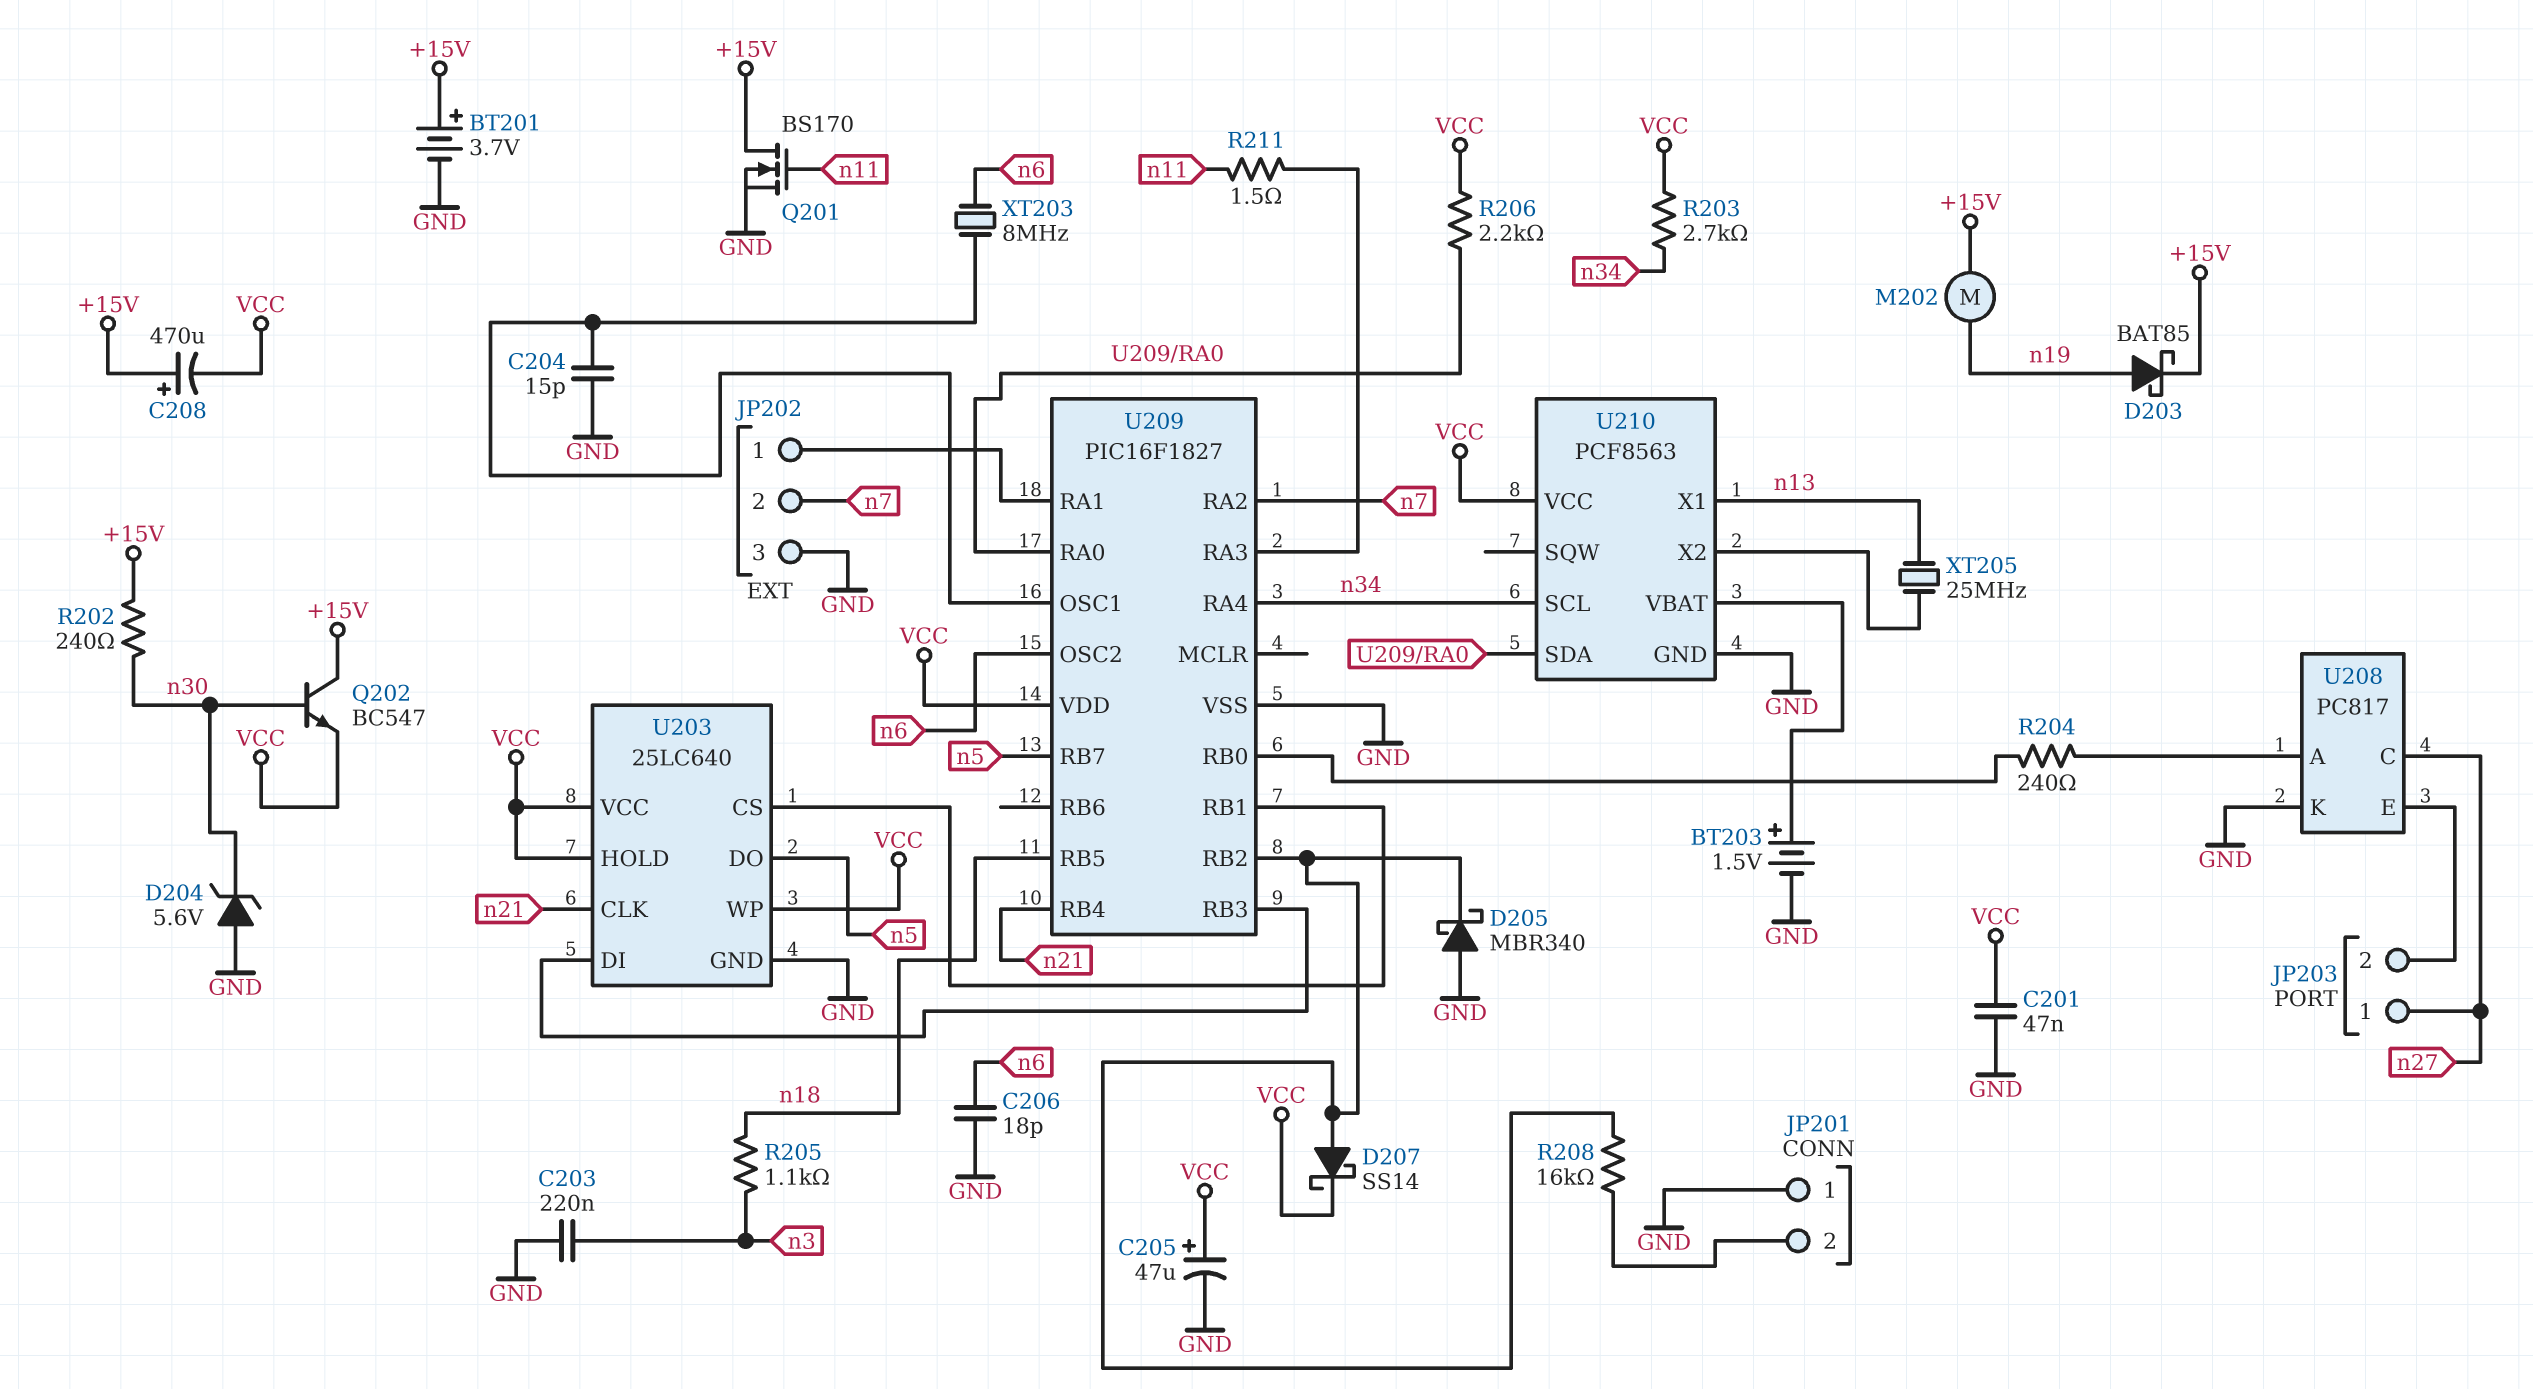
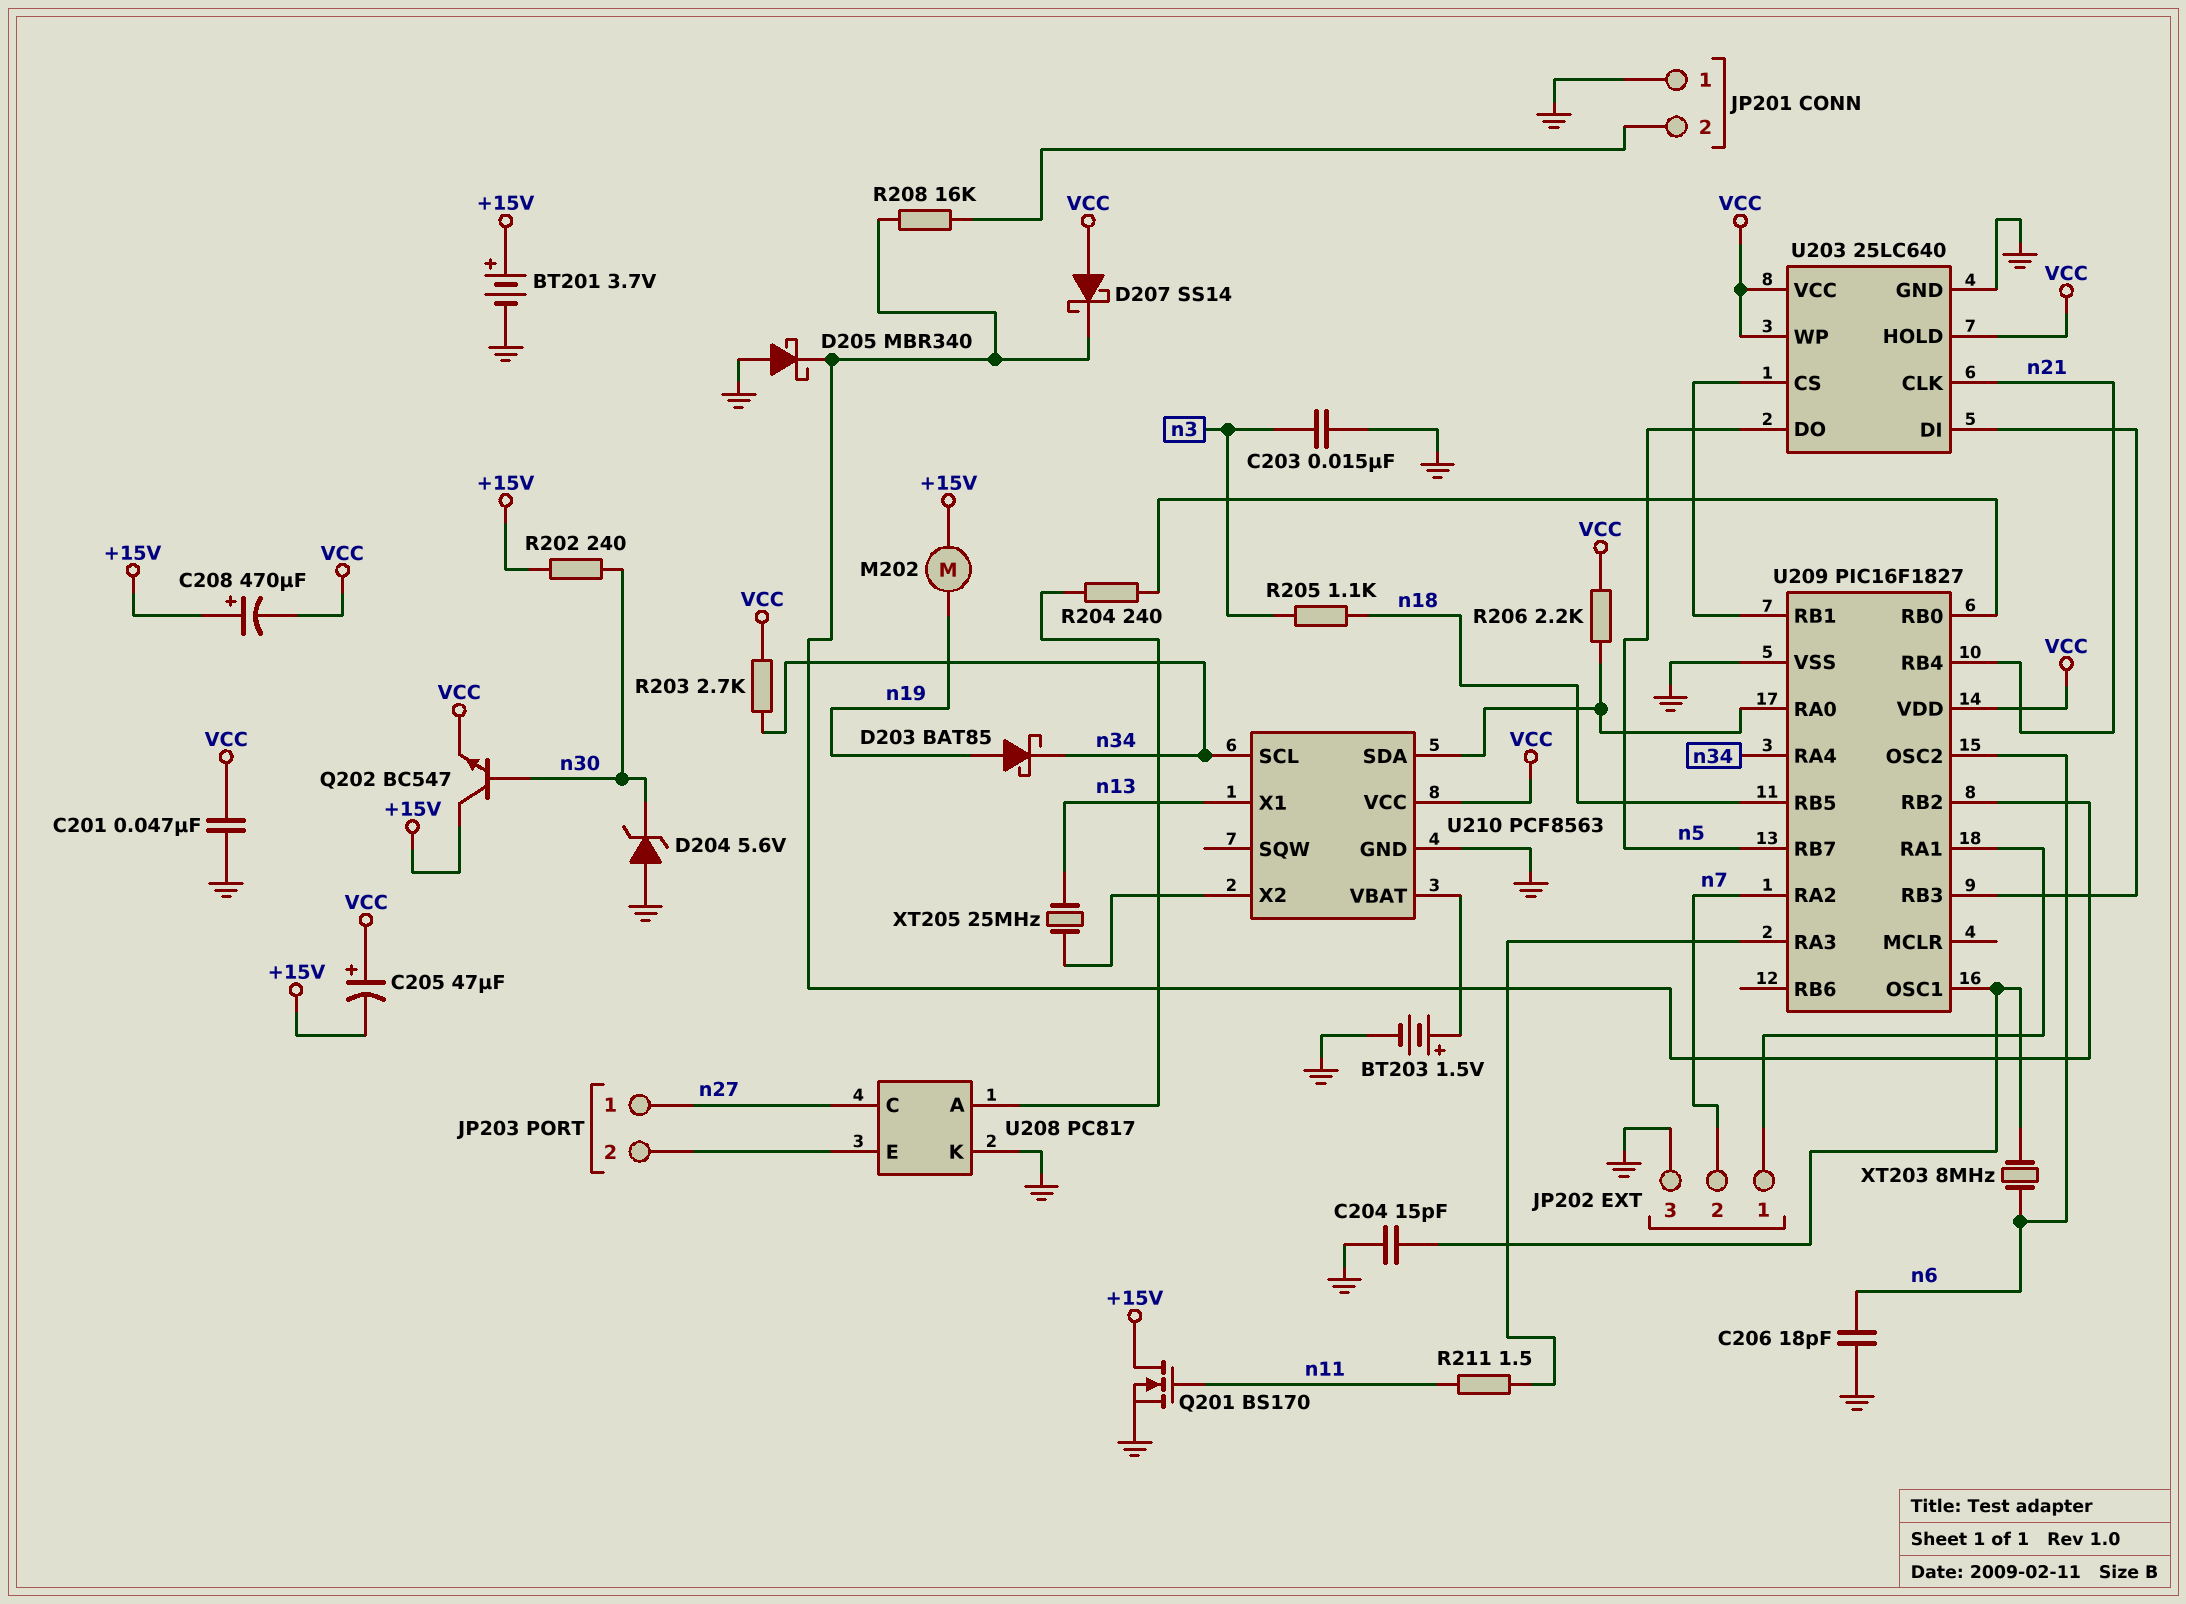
C203: 220nF (GND, n3) -> 15nF (GND, n3)
C205: 47uF (plus VCC, minus GND) -> 47uF (plus VCC, minus +15V)
D203: schottky BAT85 (A n19, K +15V) -> schottky BAT85 (A n19, K n34)
D207: schottky SS14 (A U209/RB2, K VCC) -> schottky SS14 (A VCC, K U209/RB2)

